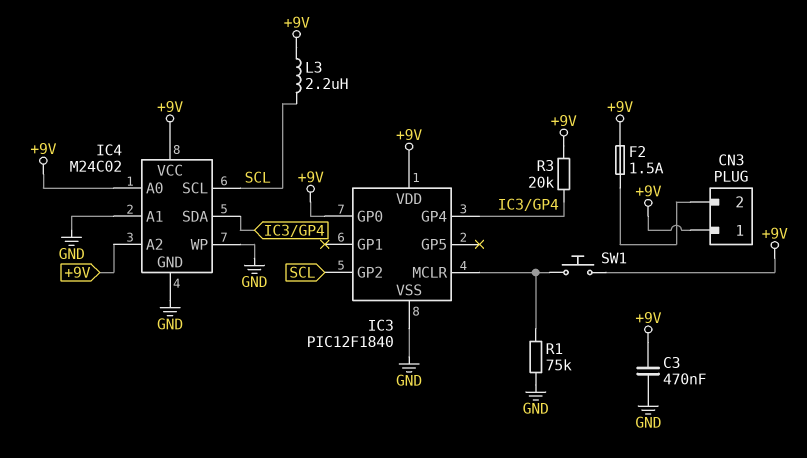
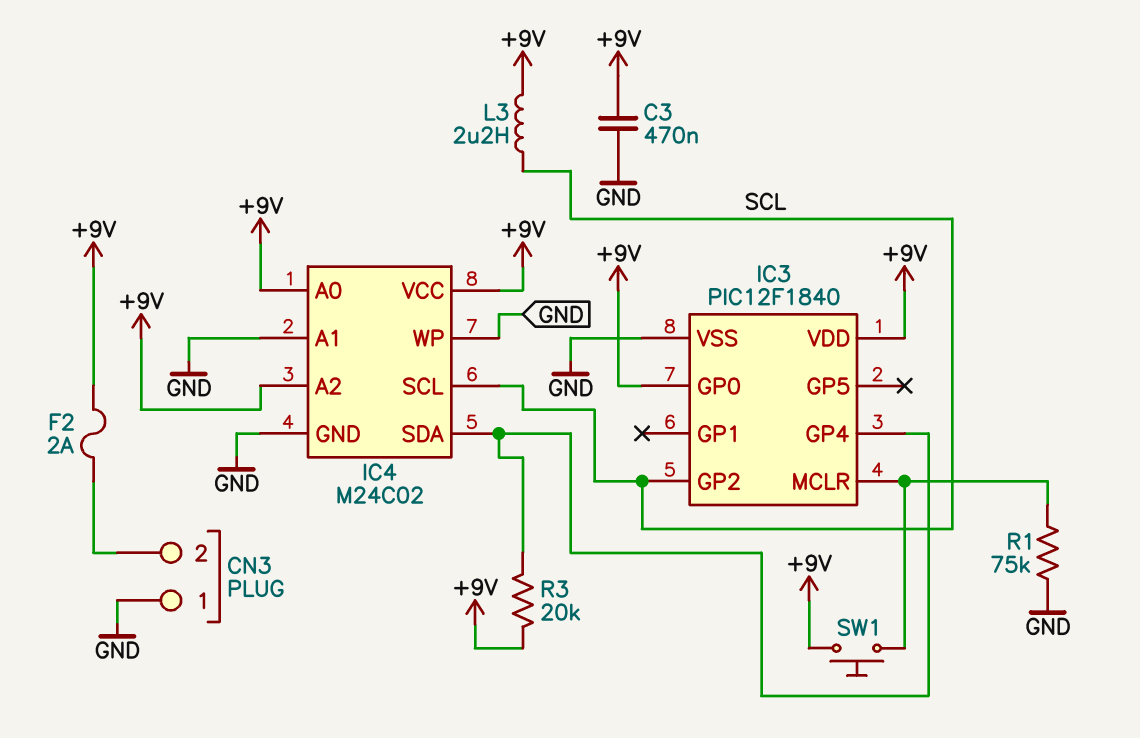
CN3 pin 1: +9V -> GND
F2: 1.5A (+9V, CN3/2) -> 2A (+9V, CN3/2)

